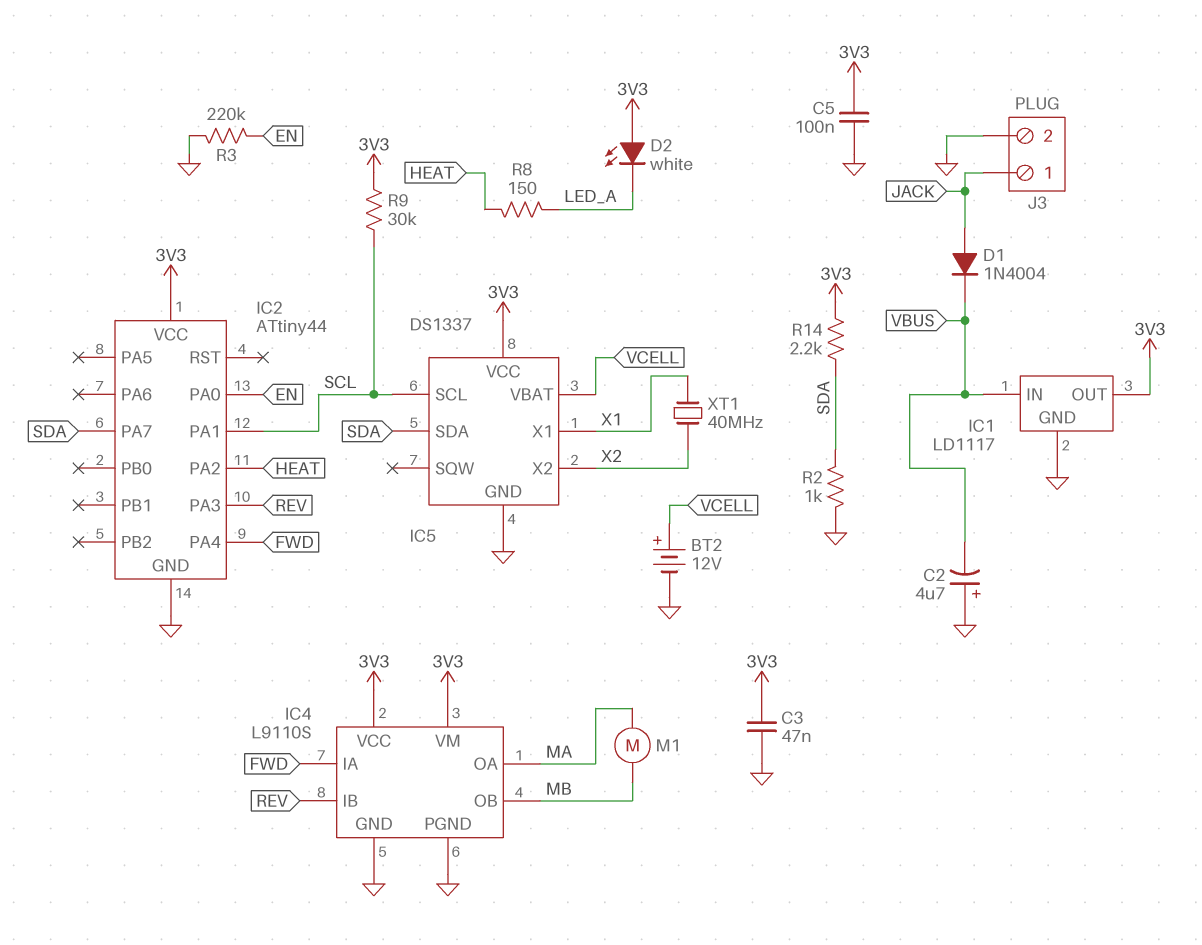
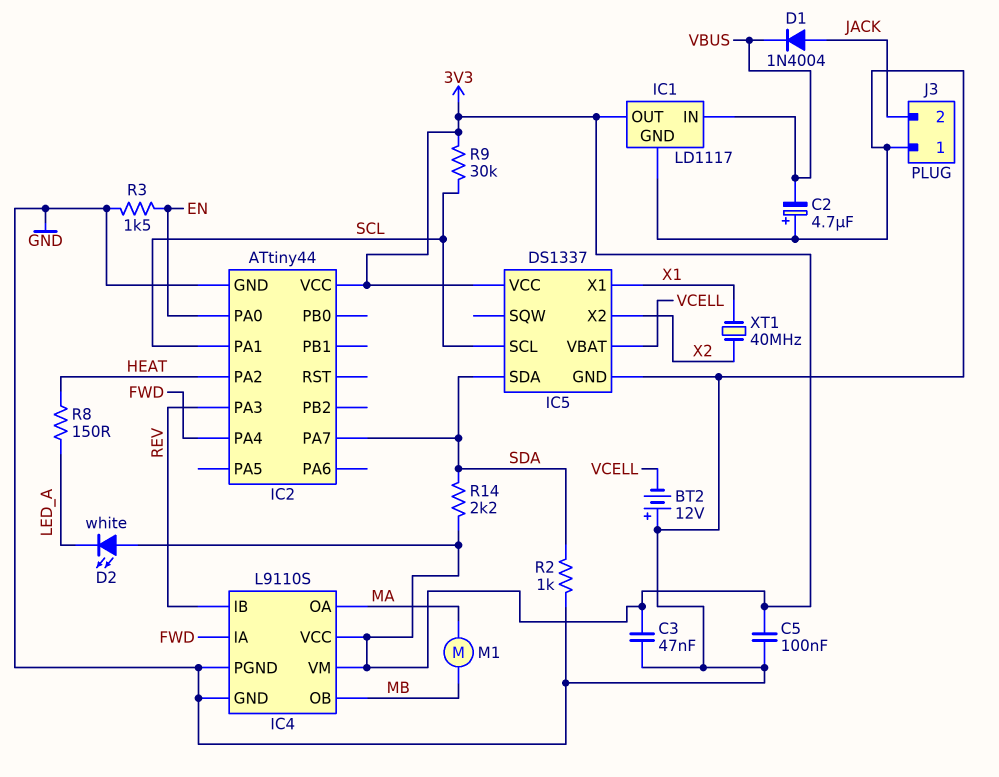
BT2: 12V (plus VCELL, minus GND) -> 12V (plus GND, minus VCELL)
J3 pin 1: JACK -> GND
J3 pin 2: GND -> JACK
R3: 220k (EN, GND) -> 1.5k (EN, GND)

